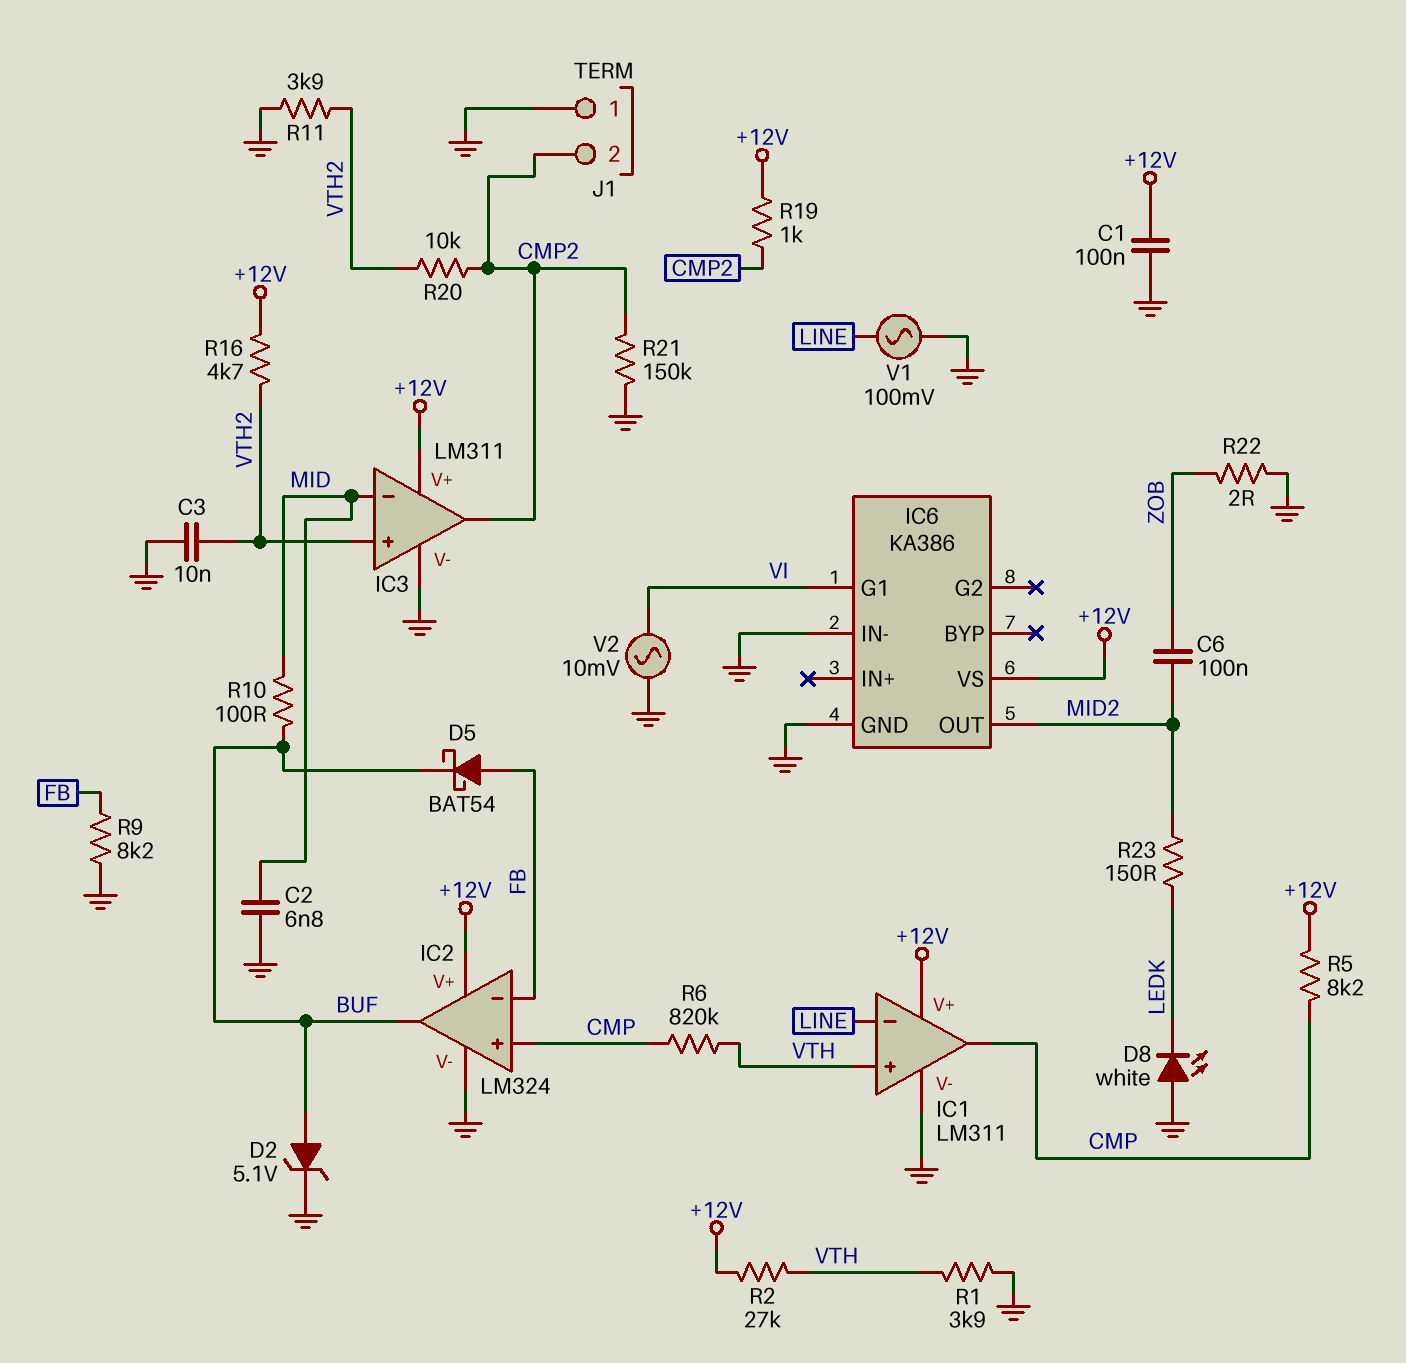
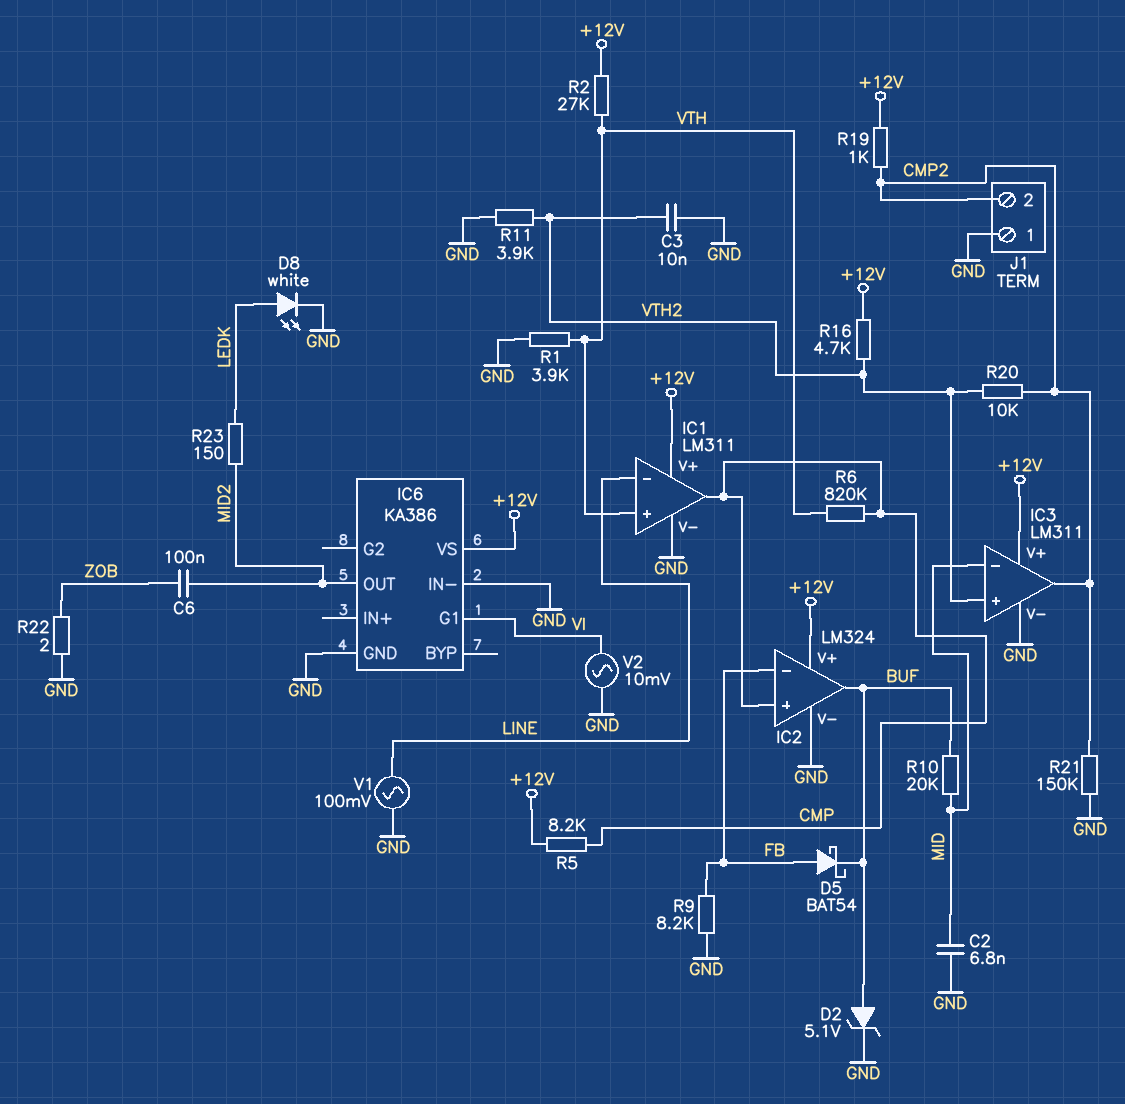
C1: 100nF (+12V, GND) -> none
D8: LED white (A GND, K LEDK) -> LED white (A LEDK, K GND)
R10: 100 (BUF, MID) -> 20k (BUF, MID)

